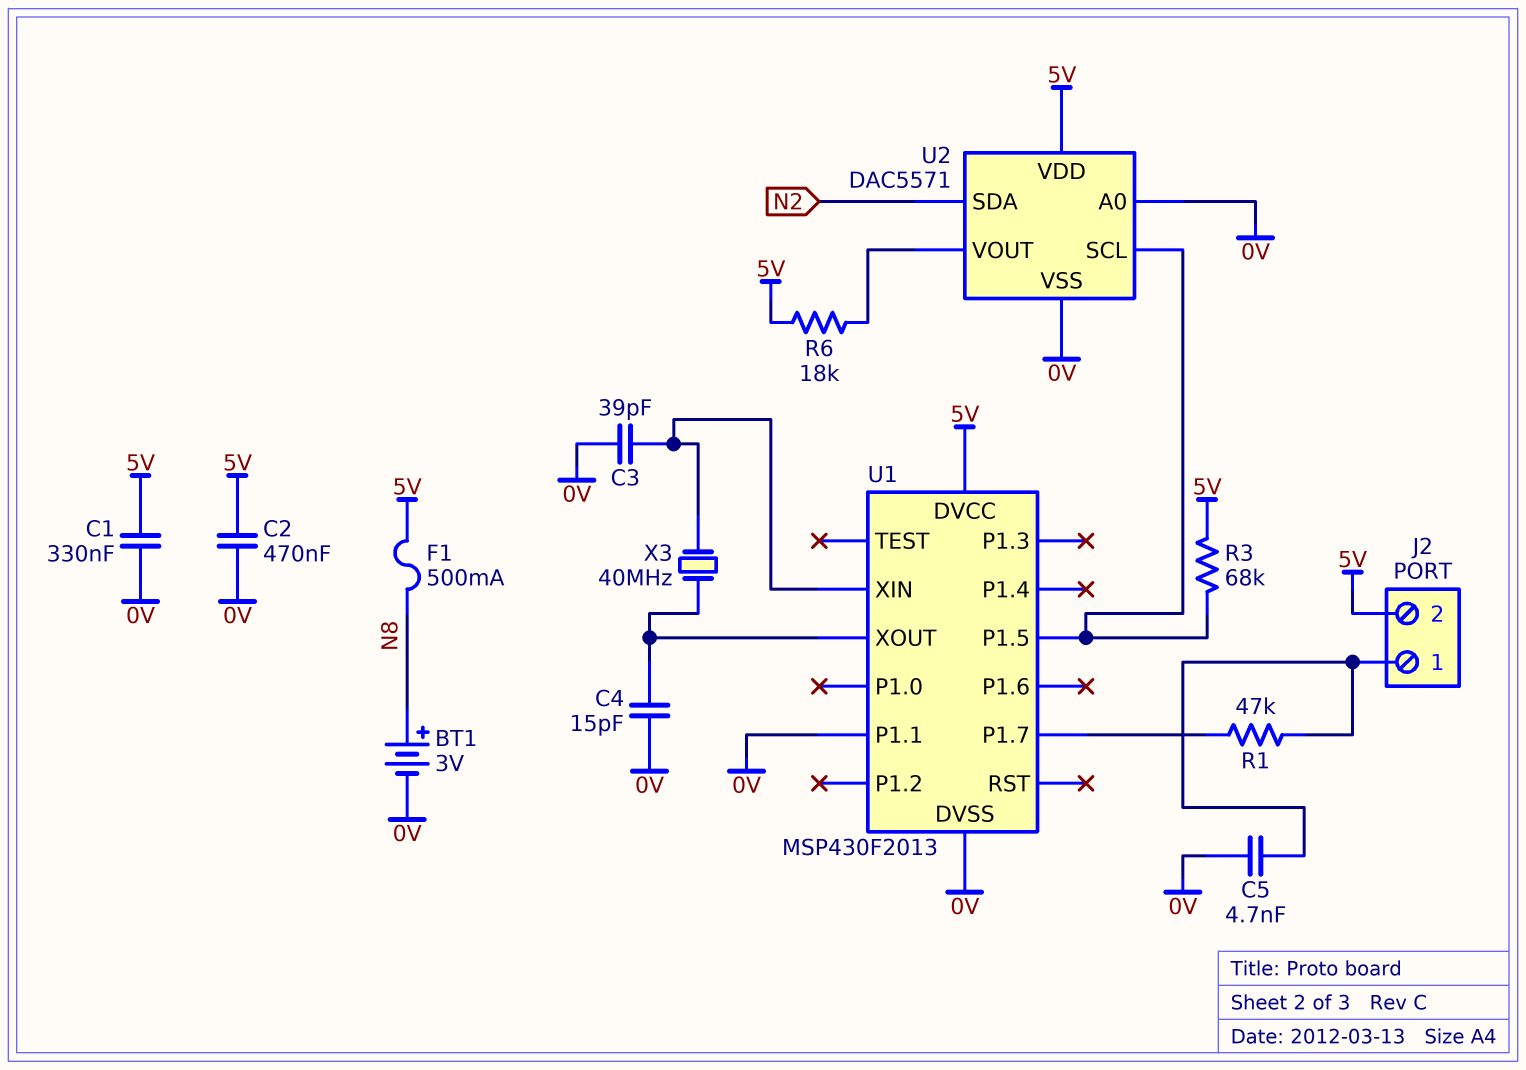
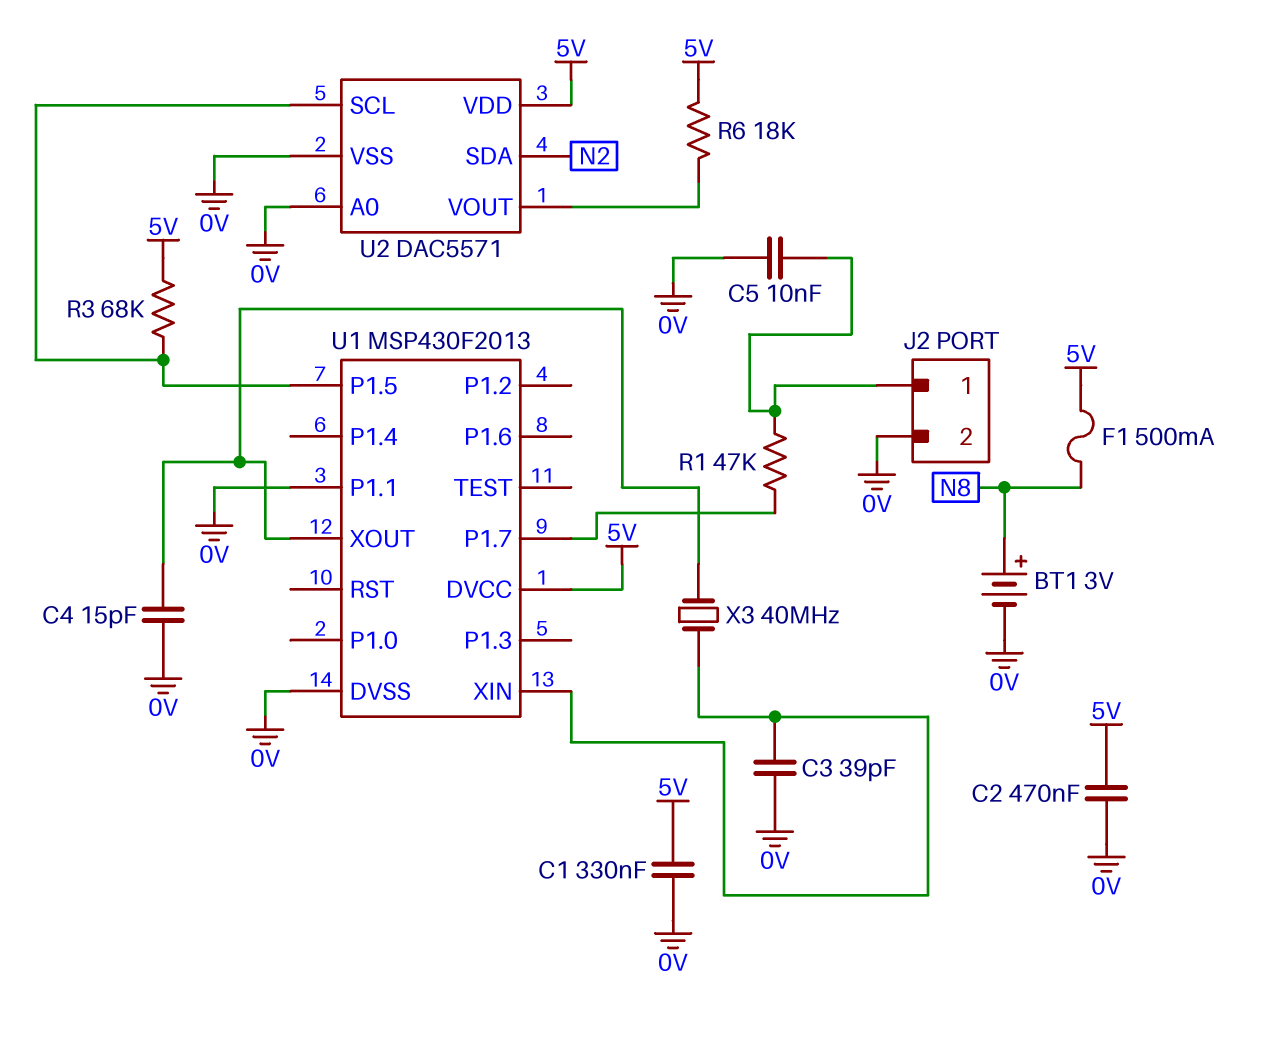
C5: 4.7nF (0V, J2/1) -> 10nF (0V, J2/1)
J2 pin 2: 5V -> 0V

